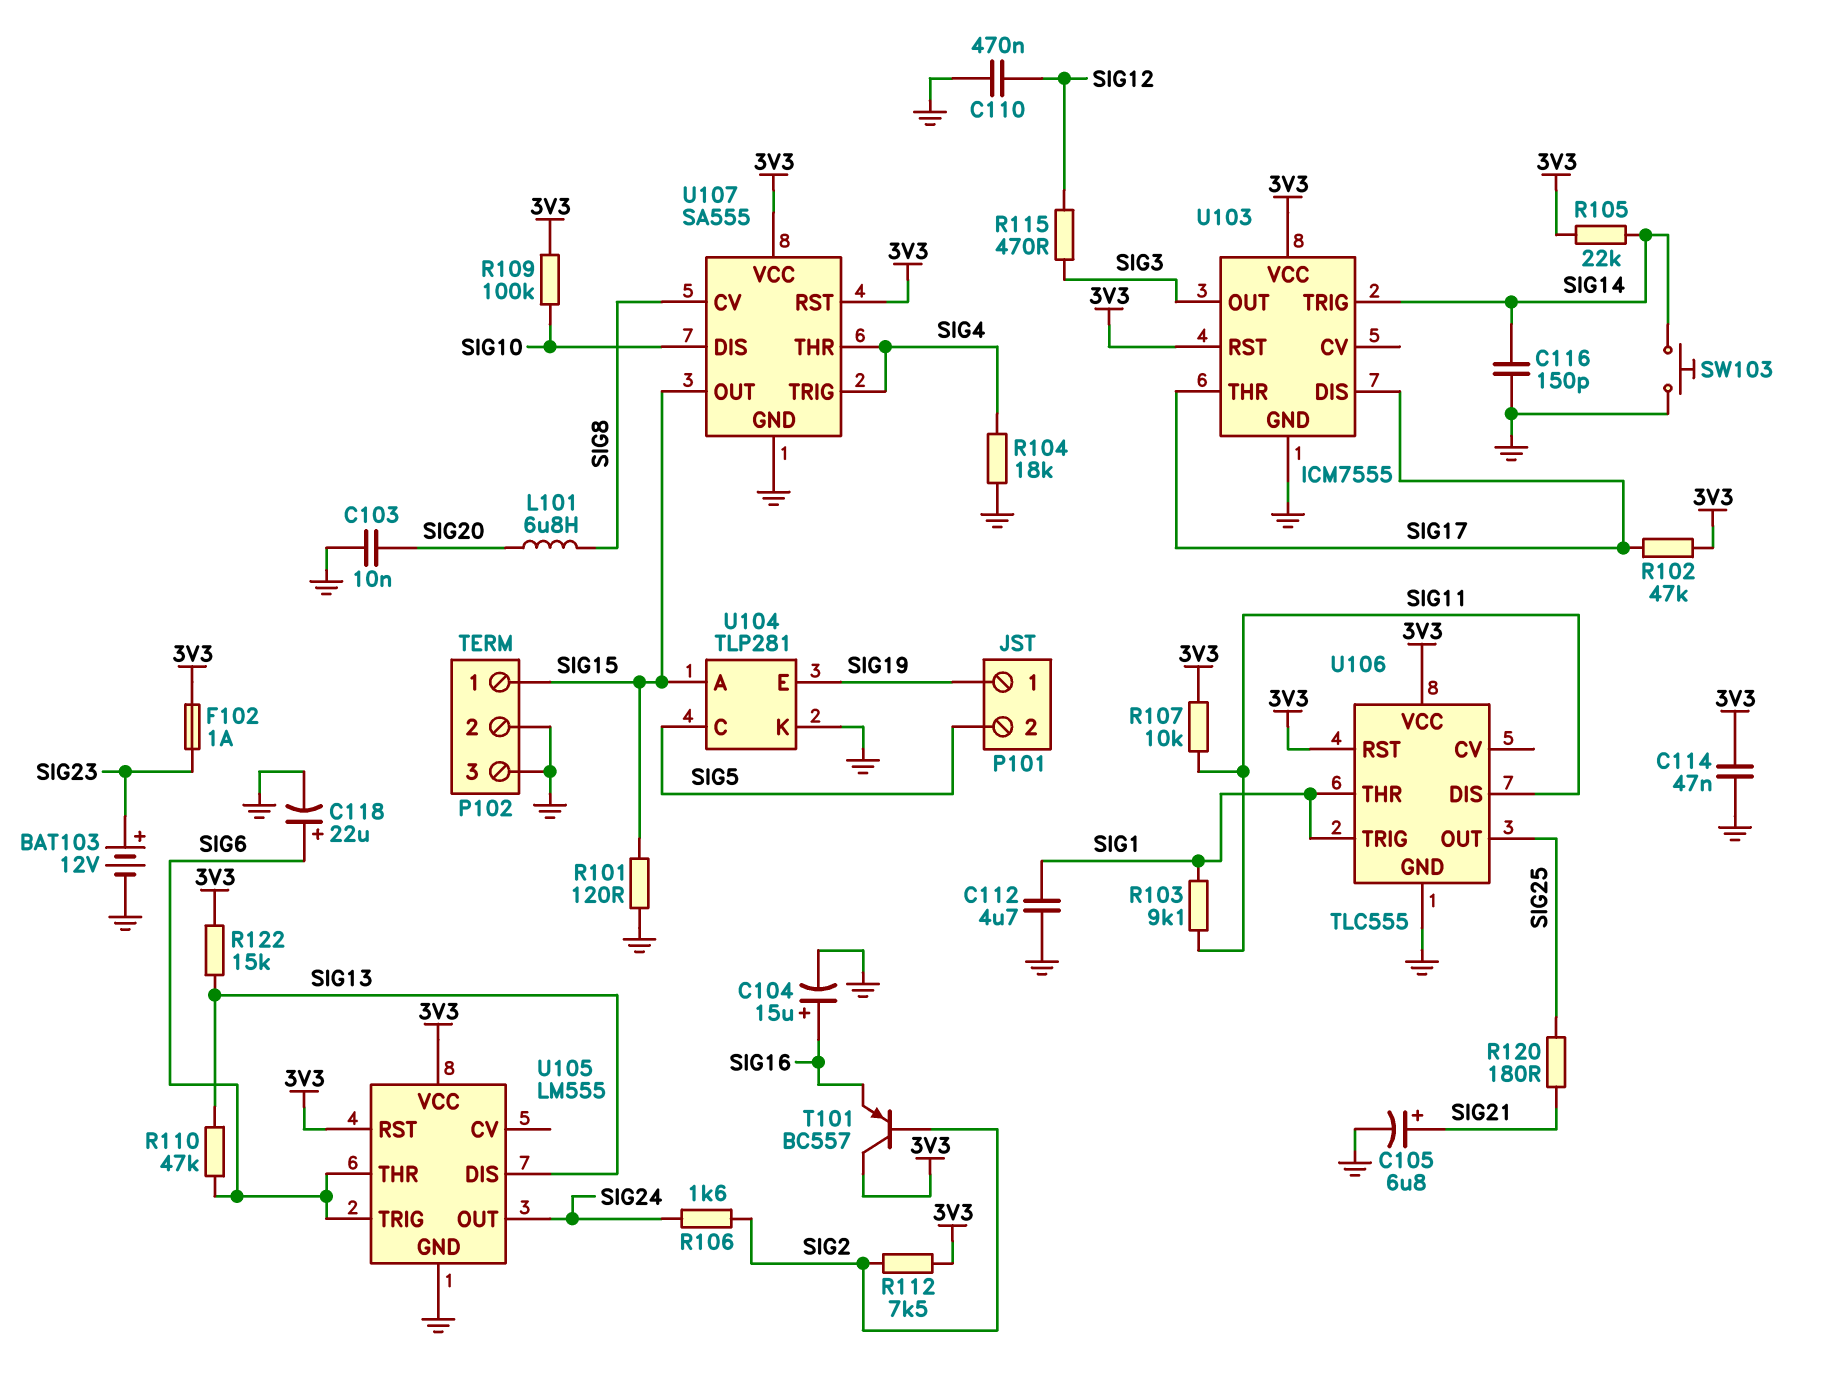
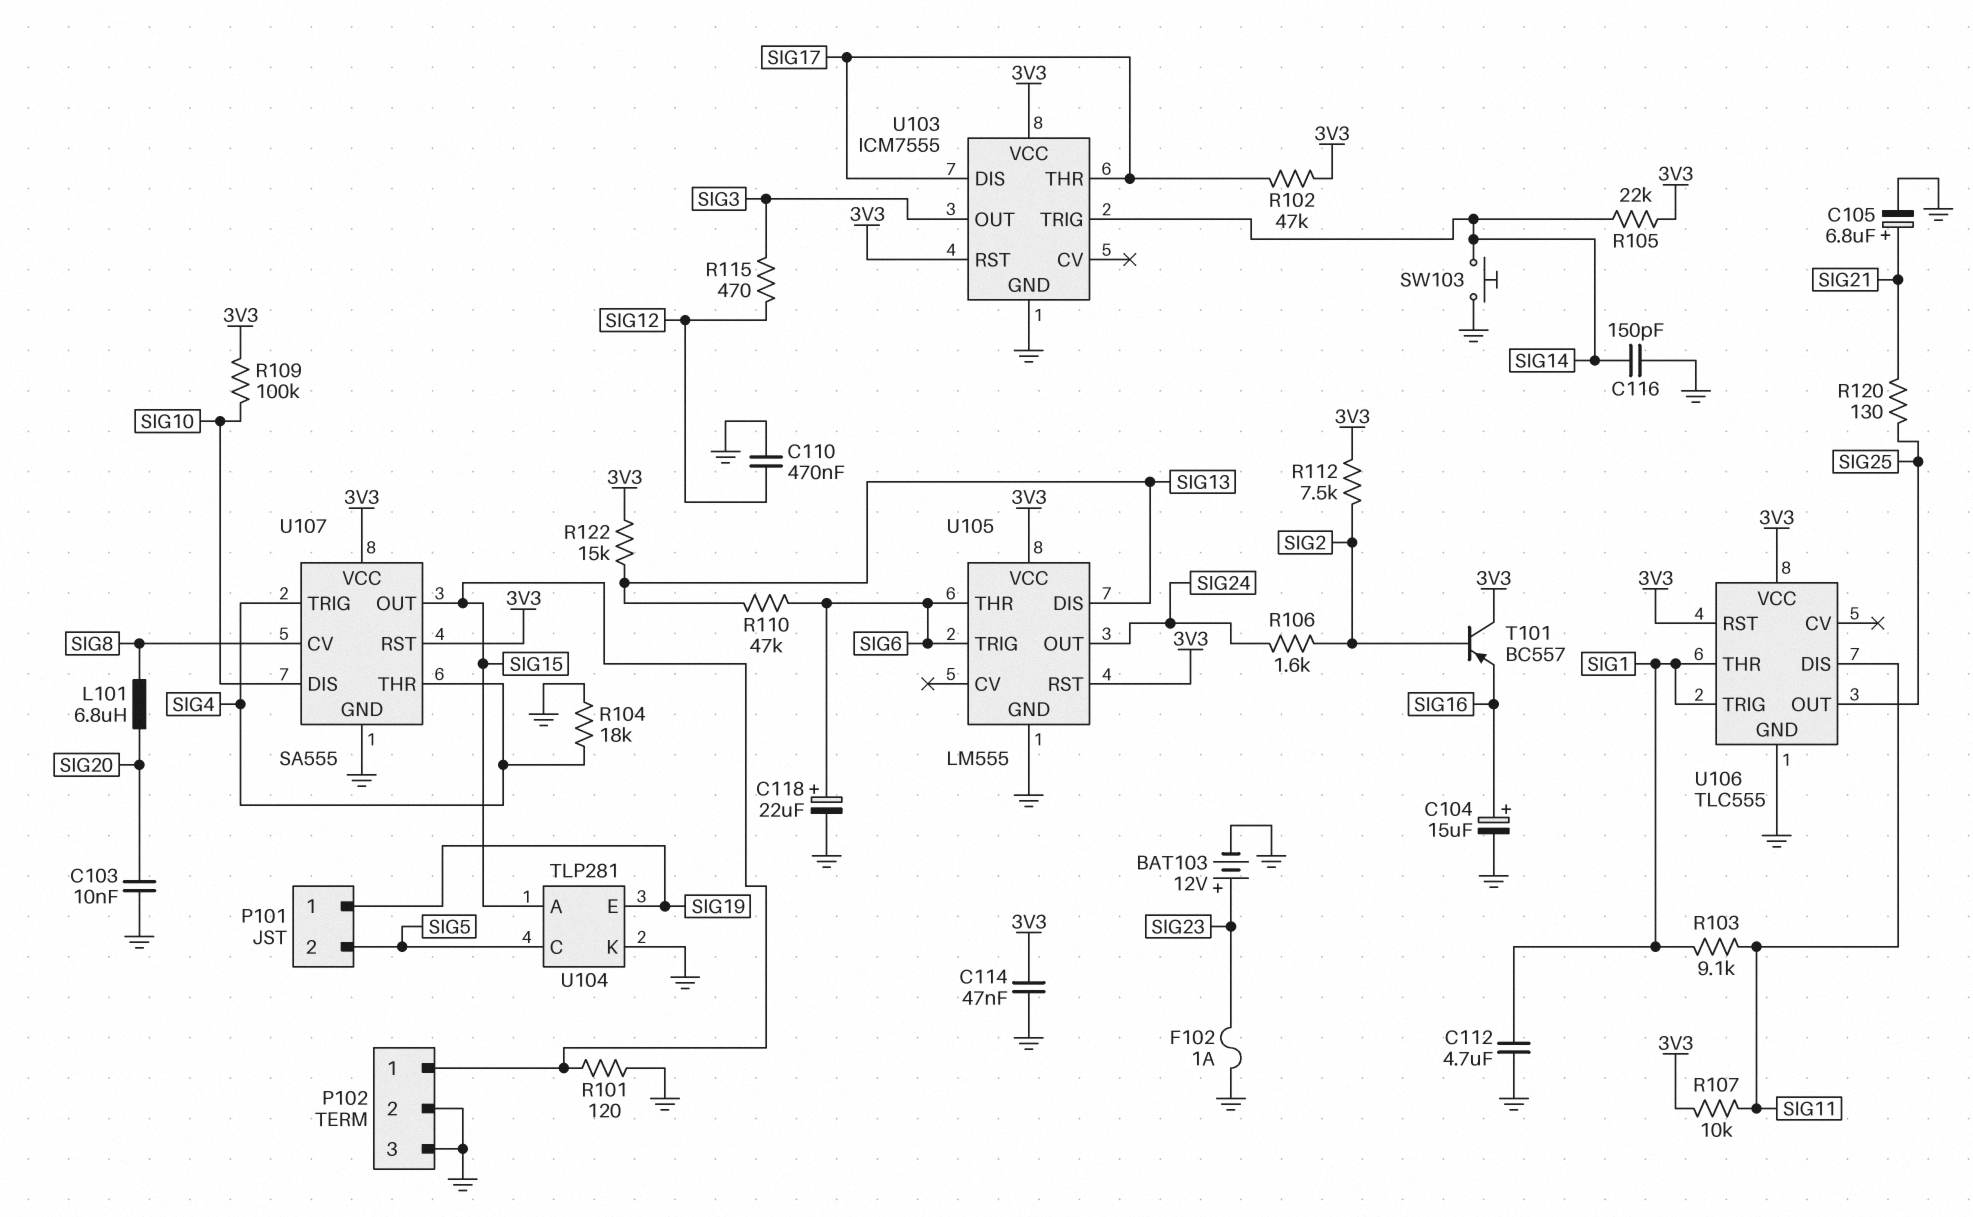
F102: 1A (3V3, SIG23) -> 1A (GND, SIG23)
R120: 180 (SIG21, SIG25) -> 130 (SIG21, SIG25)

